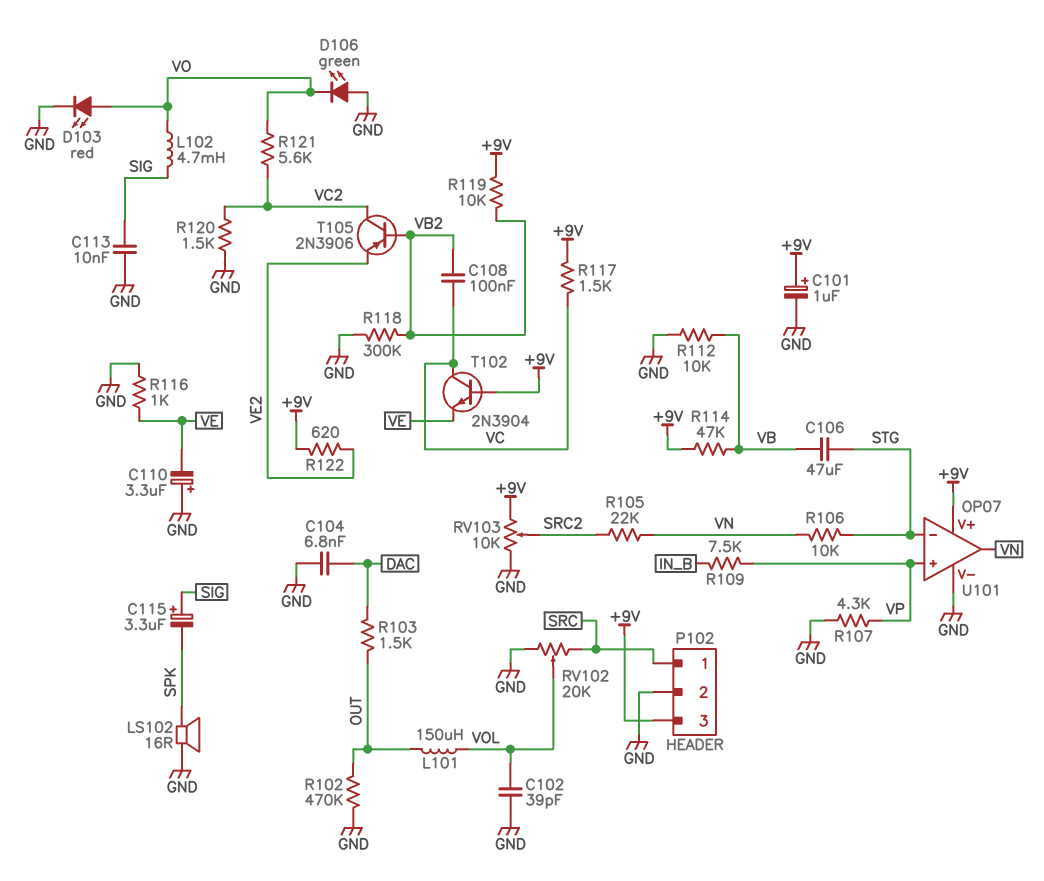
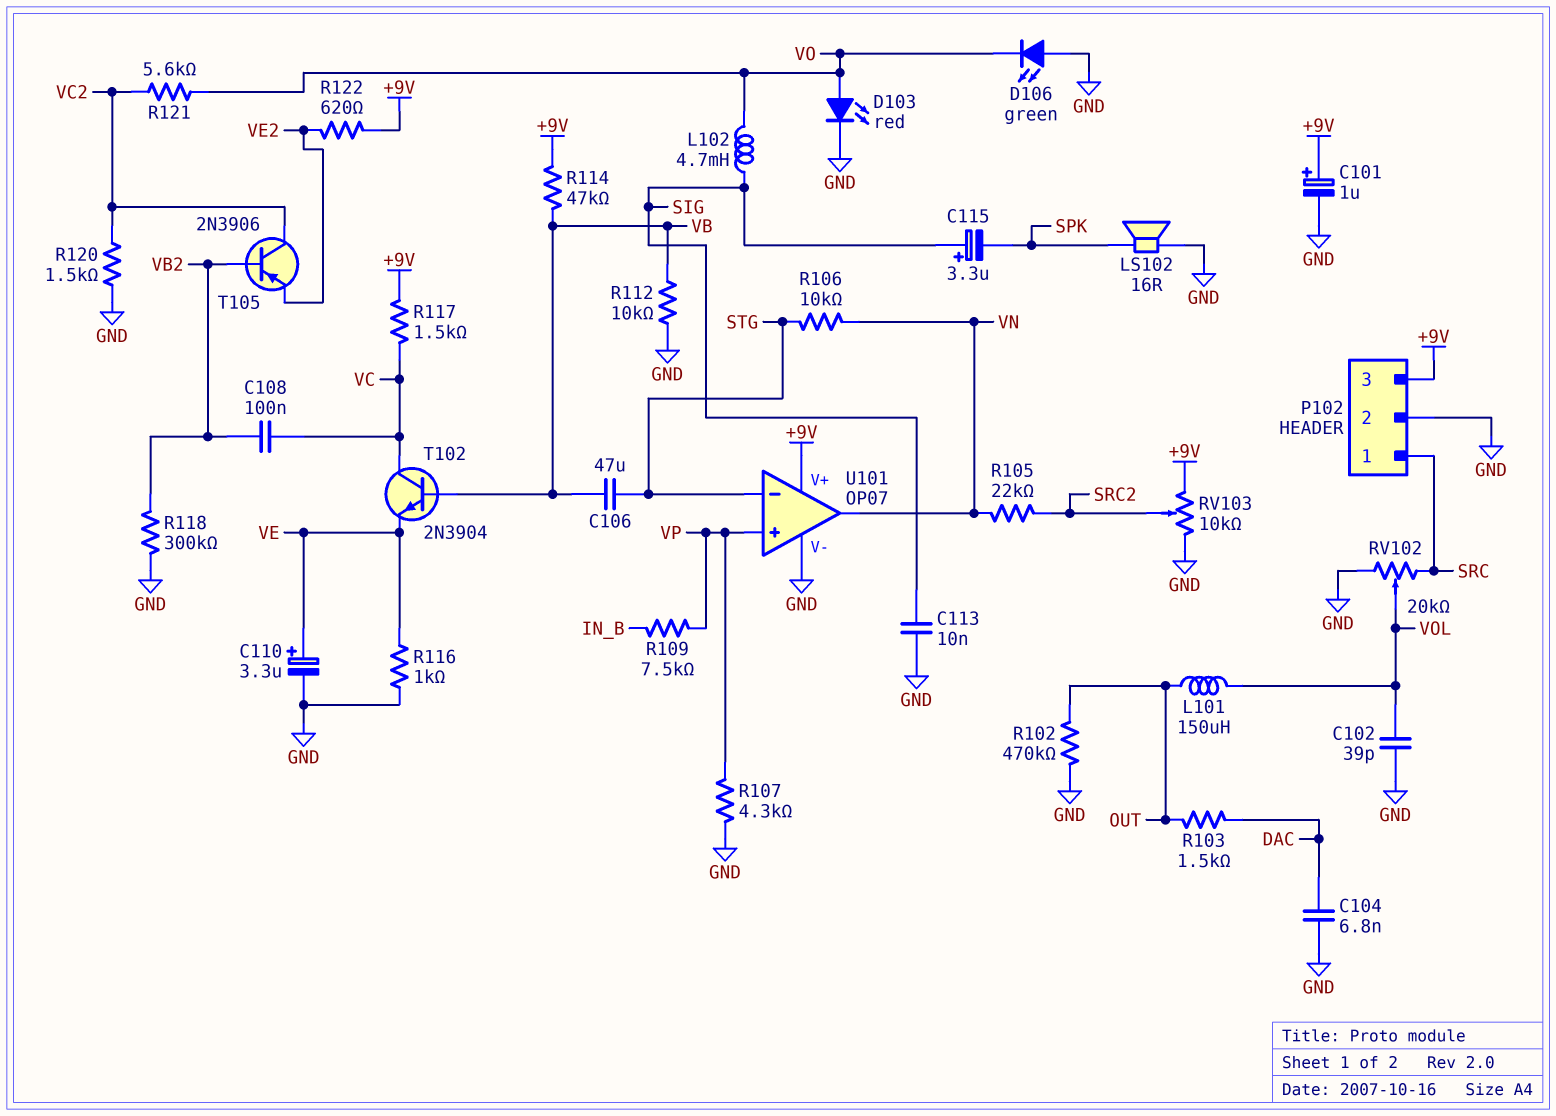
C110: 3.3uF (plus GND, minus VE) -> 3.3uF (plus VE, minus GND)
R119: 10k (+9V, VB2) -> none
T102: NPN 2N3904 (B +9V, C VC, E VE) -> NPN 2N3904 (B VB, C VC, E VE)

